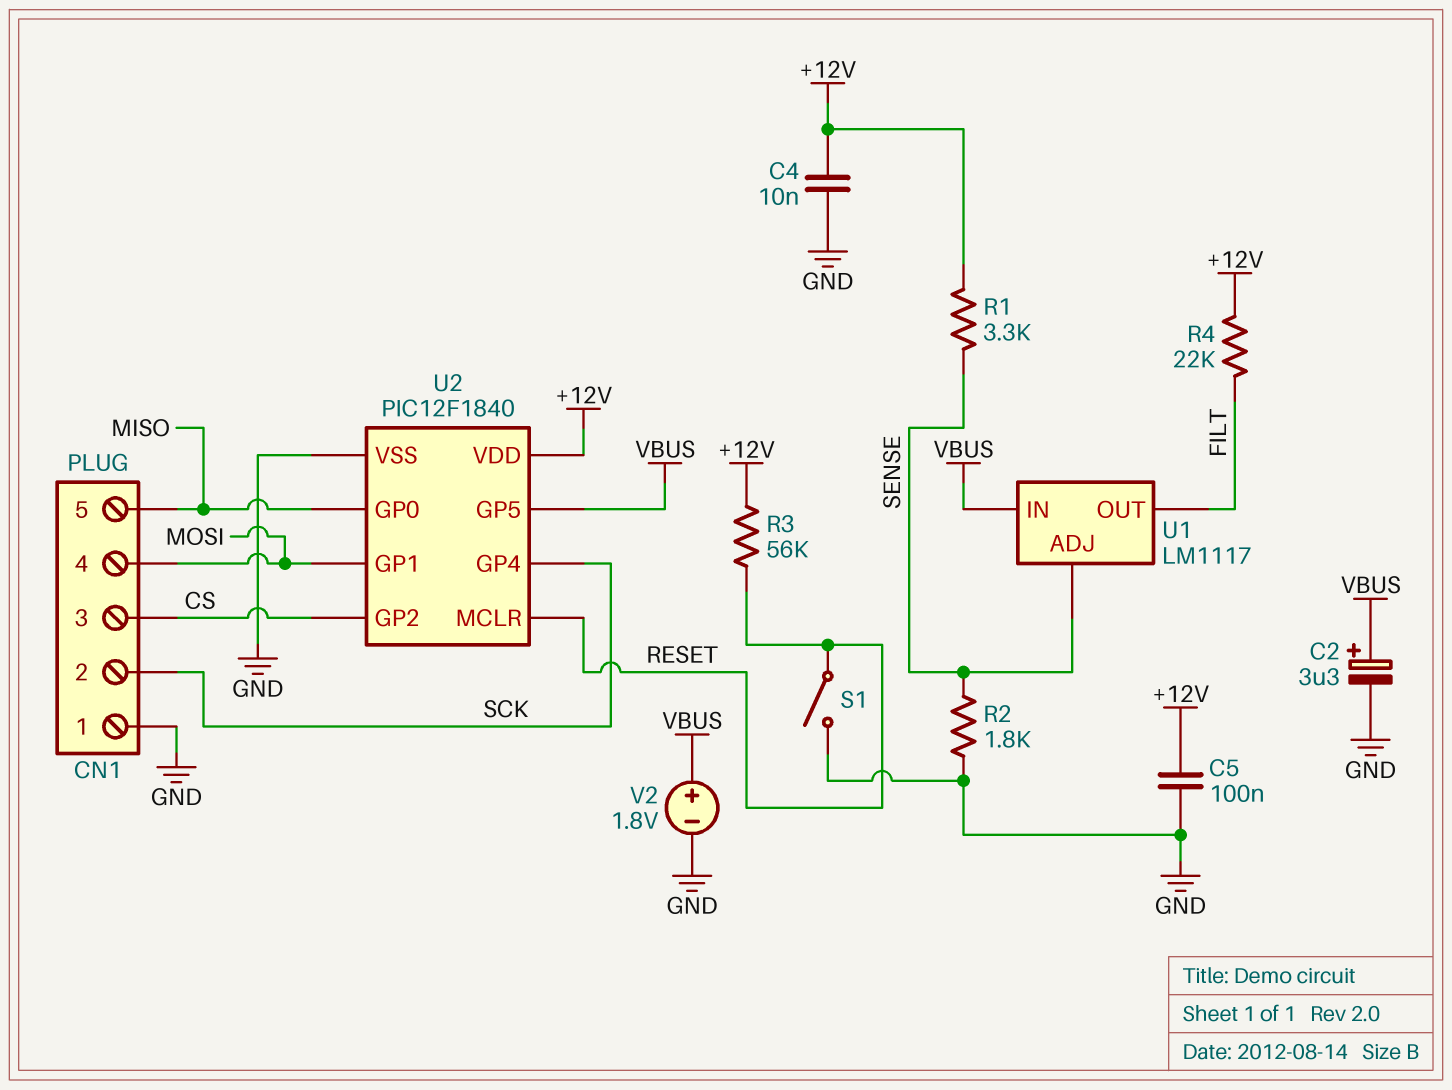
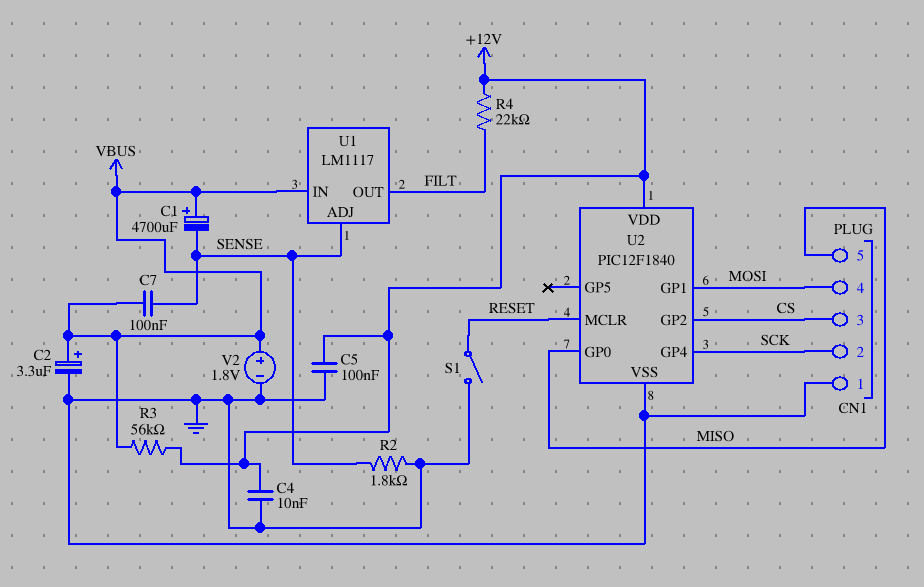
C1: none -> 4700uF (plus VBUS, minus SENSE)
C7: none -> 100nF (SENSE, VBUS)
R1: 3.3k (+12V, SENSE) -> none
R3: 56k (+12V, RESET) -> 56k (+12V, VBUS)
U2 pin GP5: VBUS -> none

